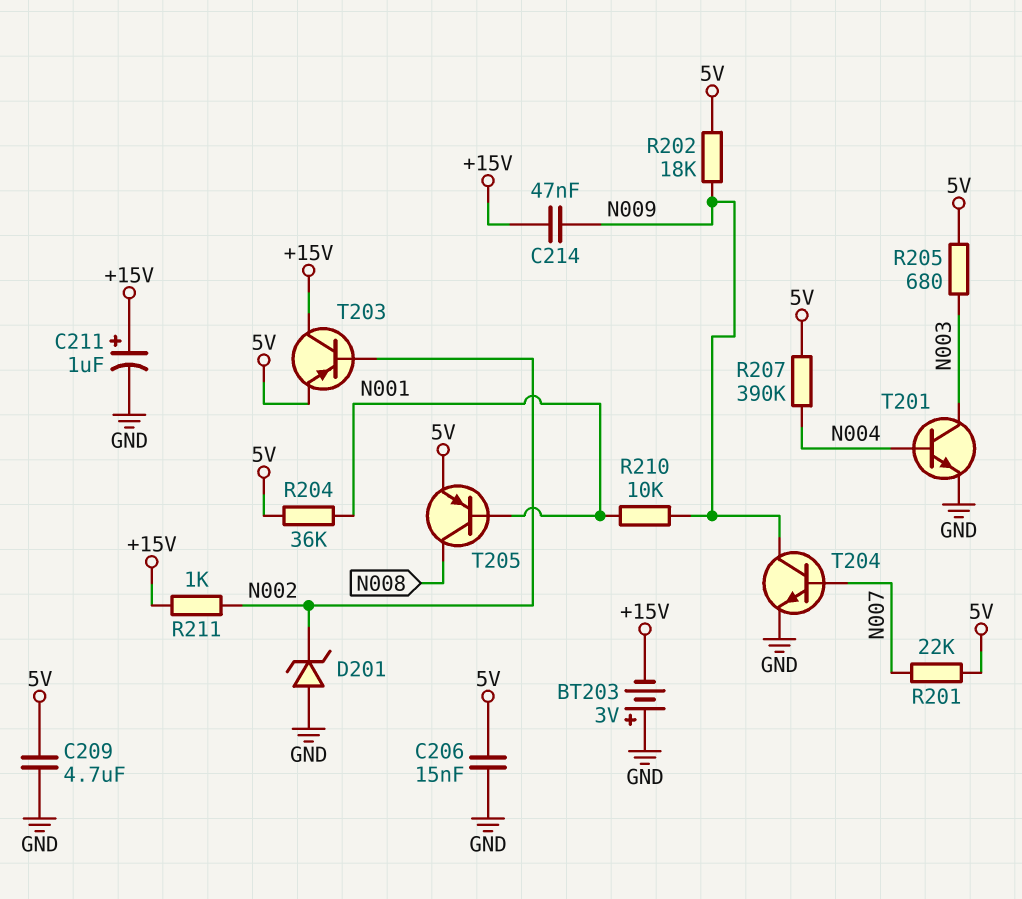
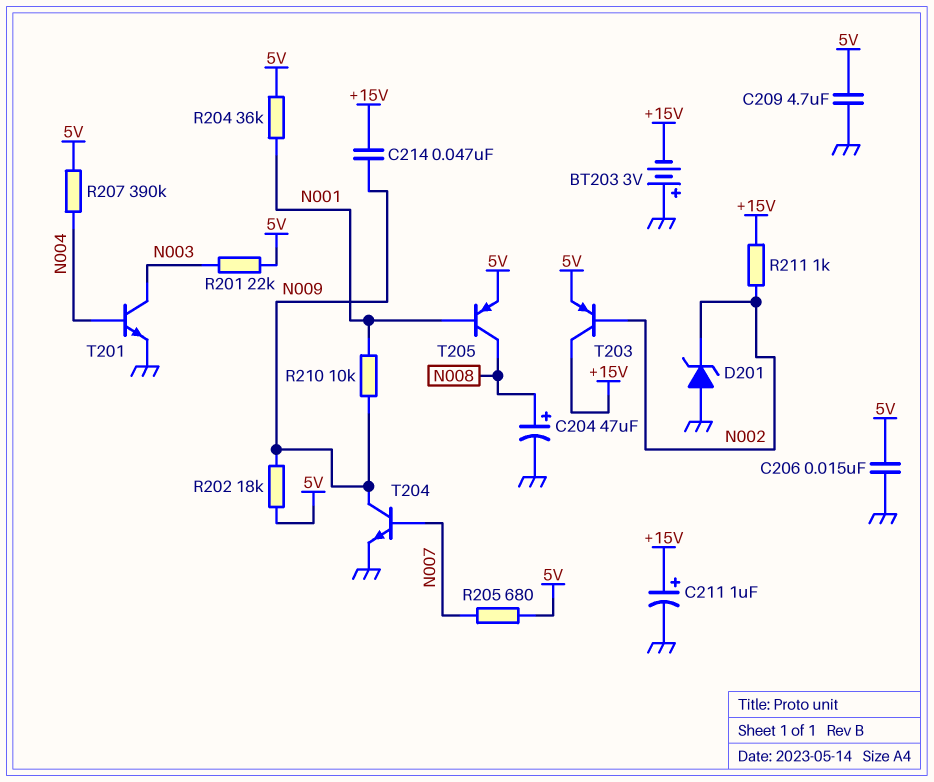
C204: none -> 47uF (plus N008, minus GND)
R201: 22k (5V, N007) -> 22k (5V, N003)
R205: 680 (5V, N003) -> 680 (5V, N007)

